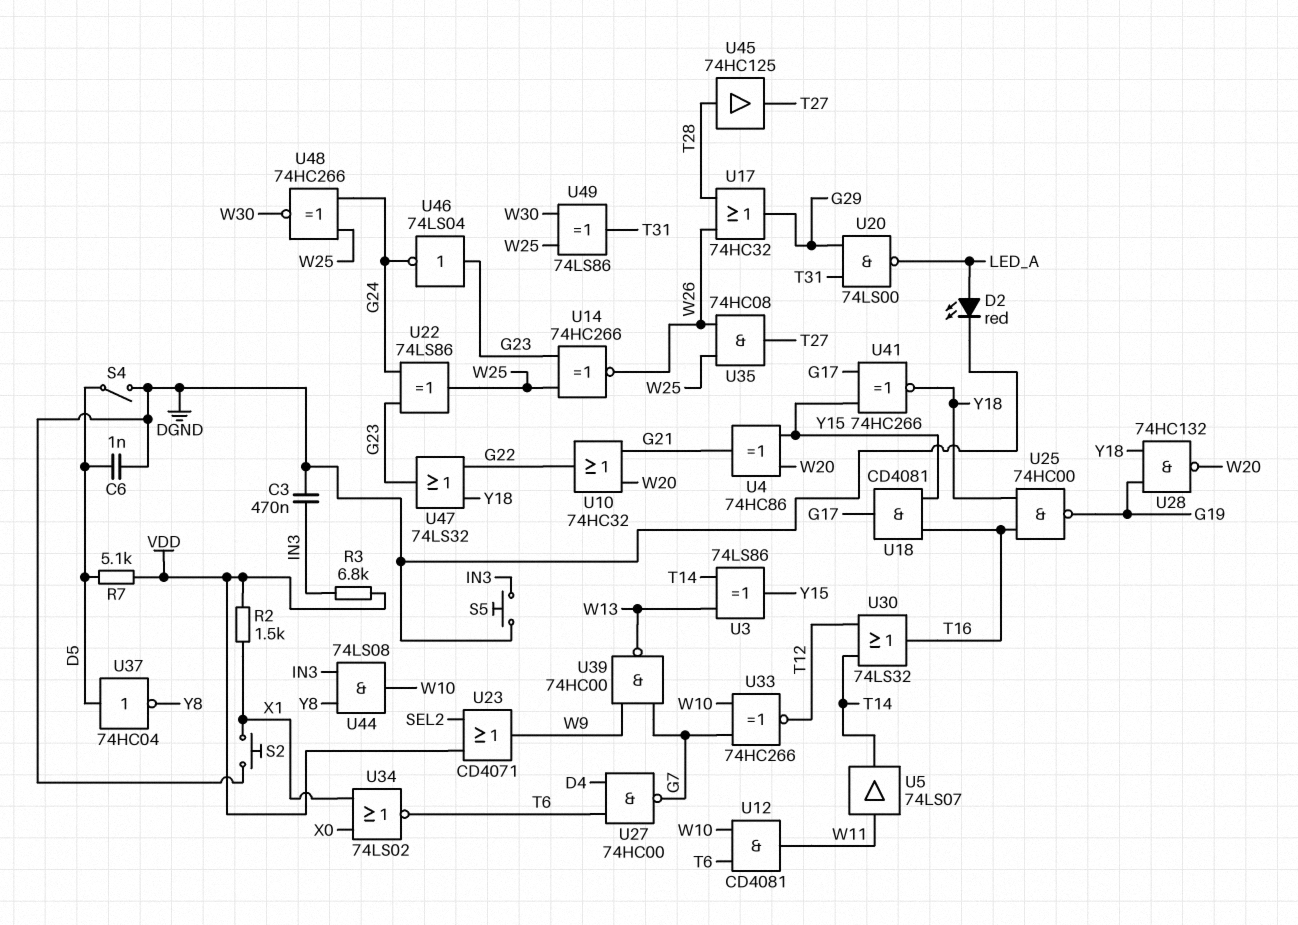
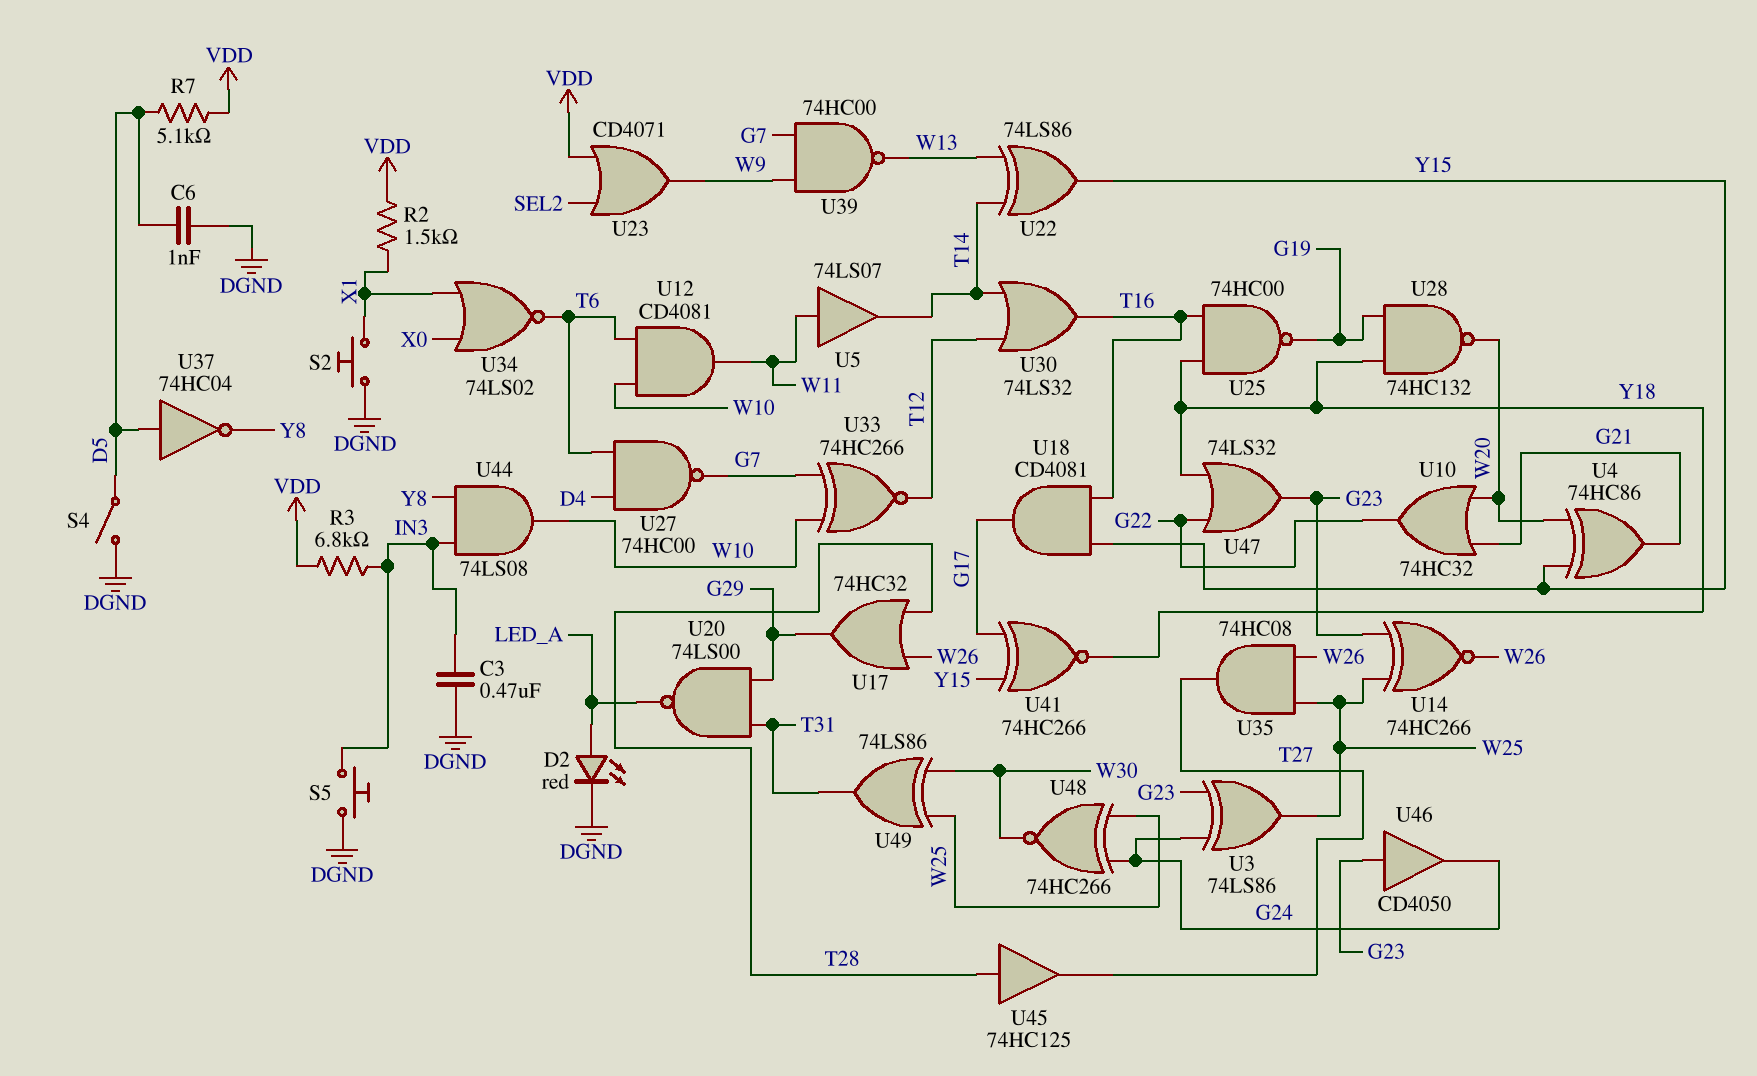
U3: XOR 74LS86 (in T14, in W13, out Y15) -> XOR 74LS86 (in G23, in G24, out W25)
U22: XOR 74LS86 (in G23, in G24, out W25) -> XOR 74LS86 (in T14, in W13, out Y15)
U46: NOT 74LS04 (in G23, out G24) -> buffer CD4050 (in G23, out G24)

